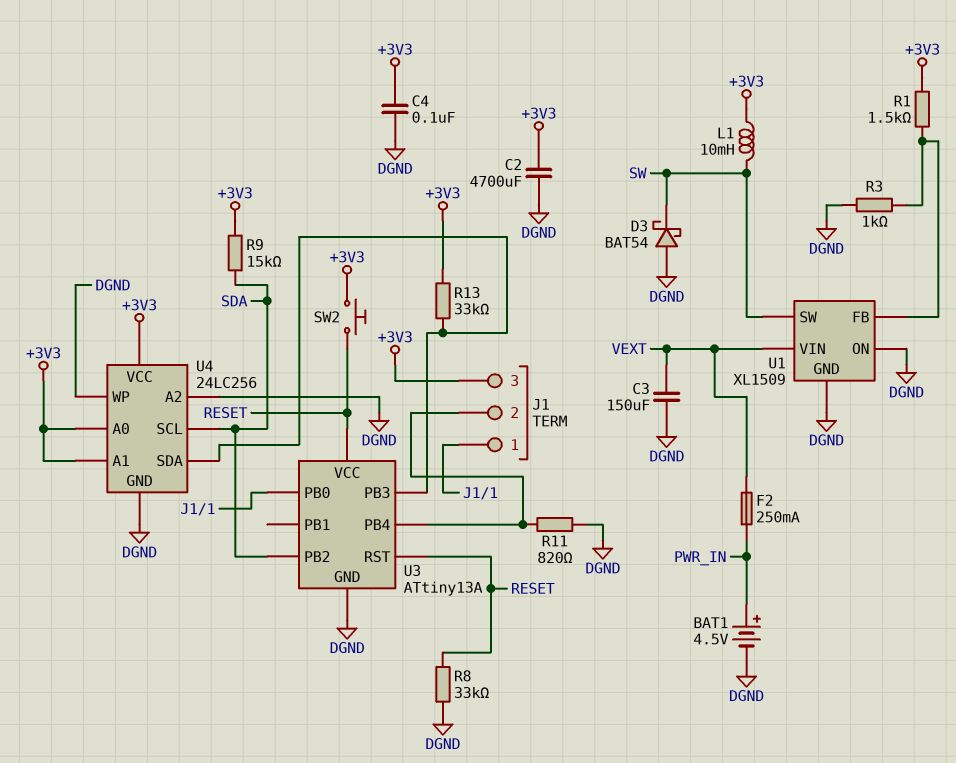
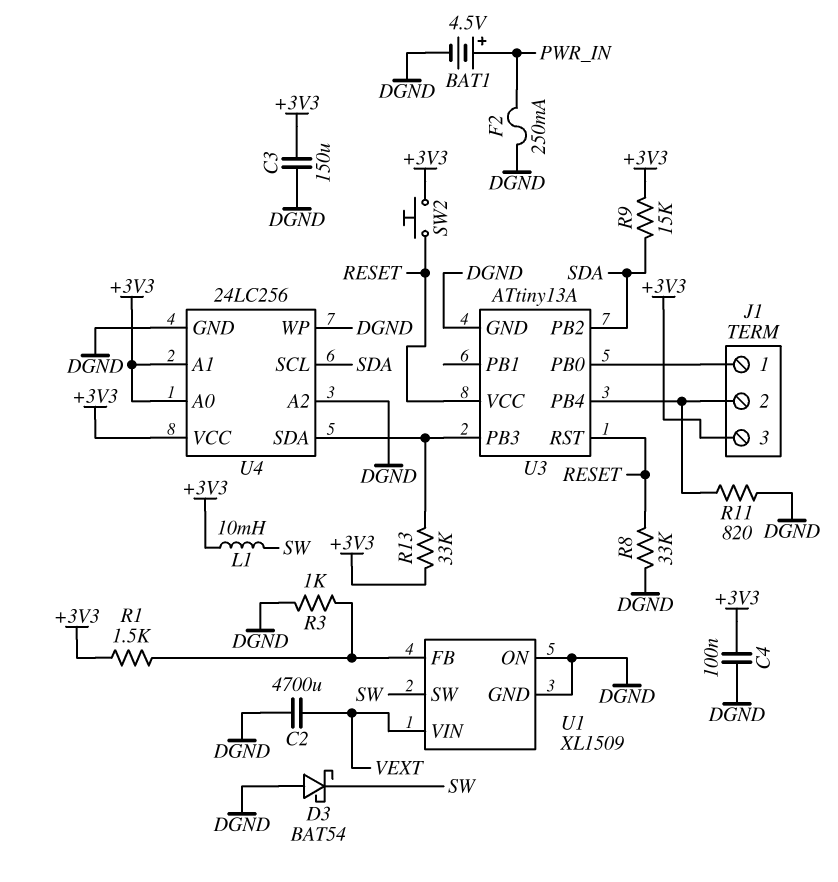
C2: 4700uF (+3V3, DGND) -> 4700uF (DGND, VEXT)
C3: 150uF (DGND, VEXT) -> 150uF (+3V3, DGND)
F2: 250mA (PWR_IN, VEXT) -> 250mA (DGND, PWR_IN)

